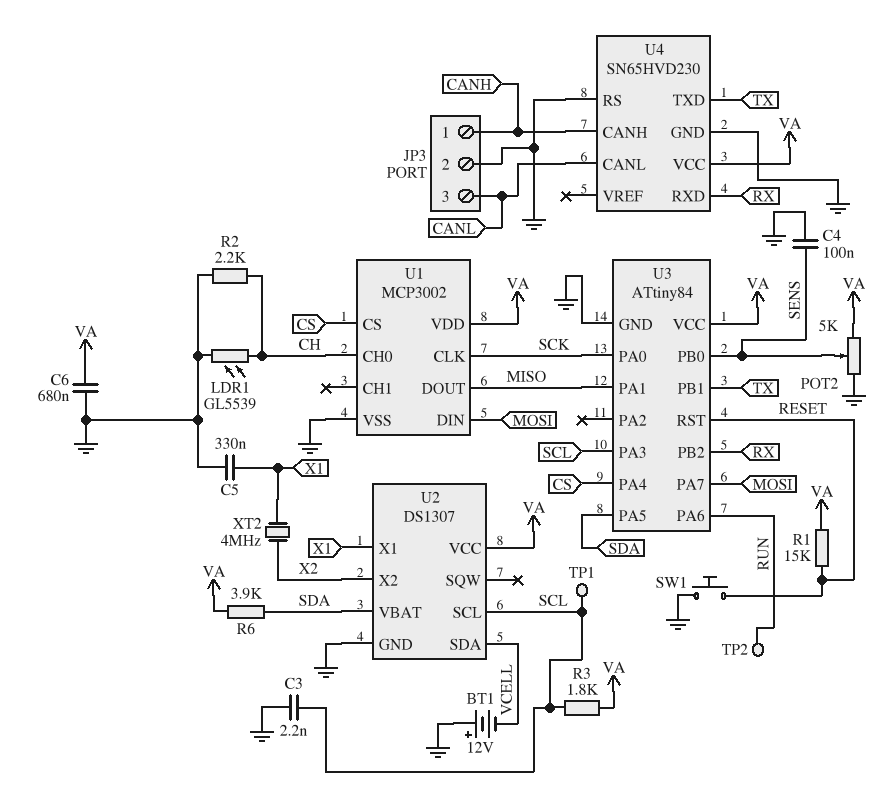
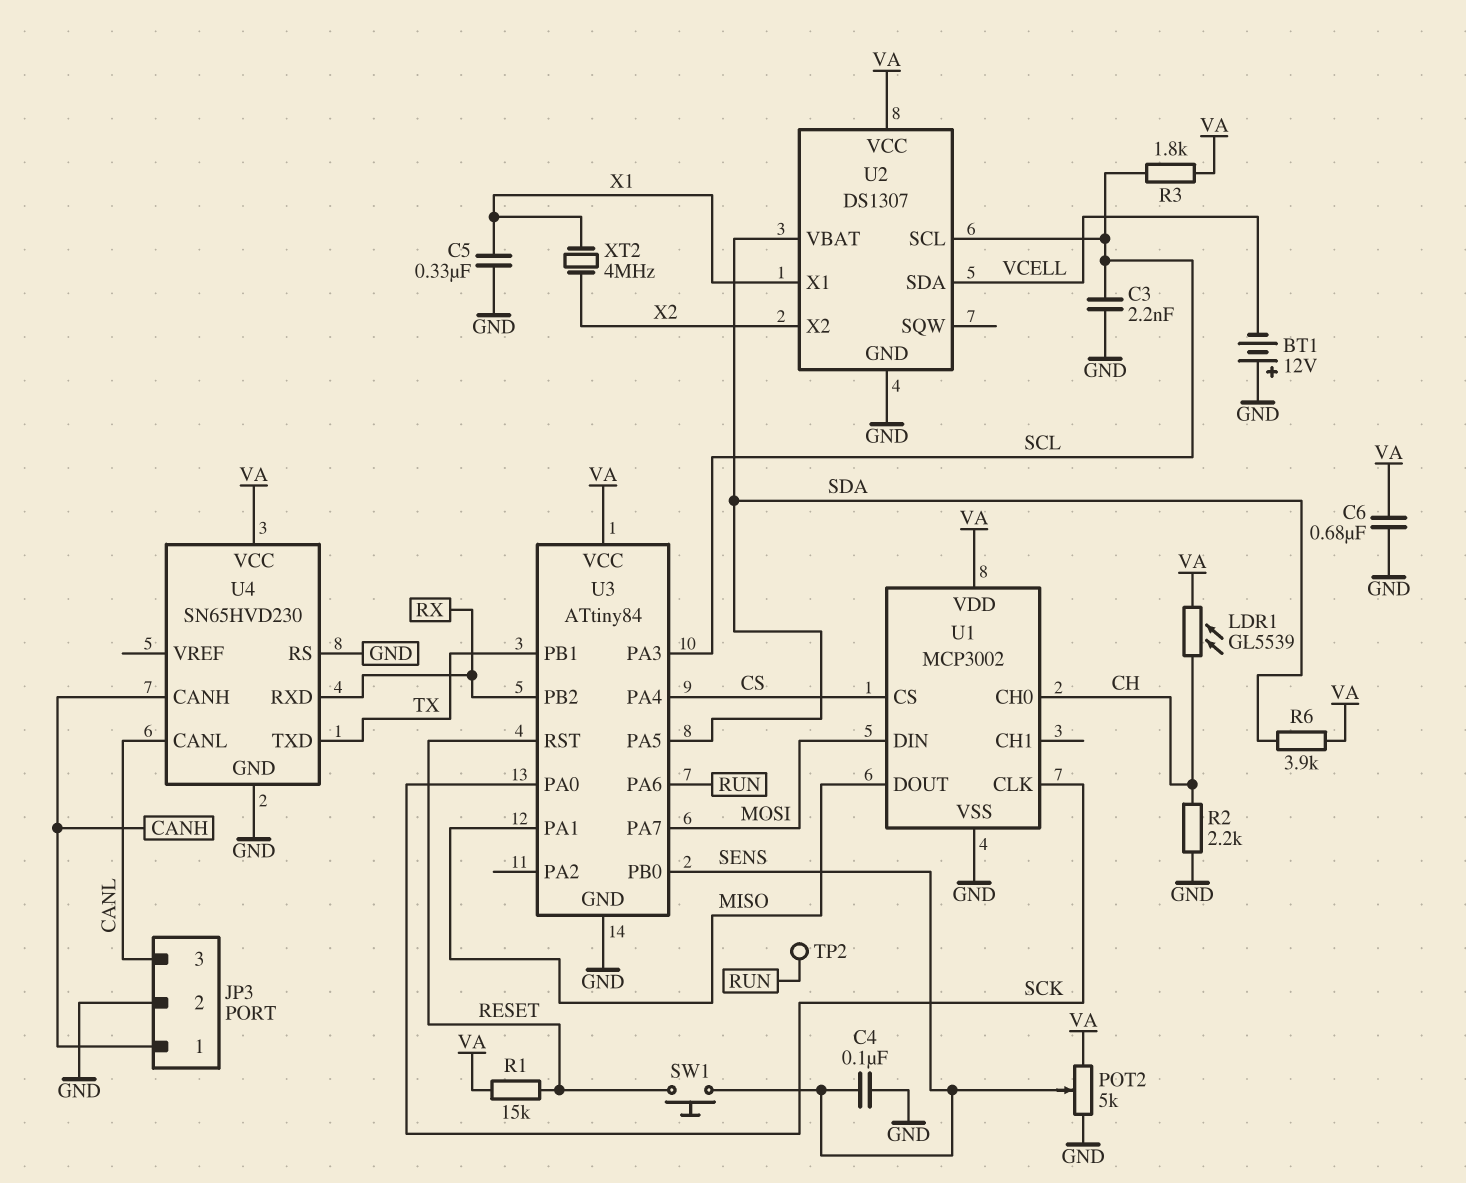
LDR1: GL5539 (CH, GND) -> GL5539 (CH, VA)
SW1: button (GND, RESET) -> button (RESET, SENS)
TP1: test point (SCL) -> none

